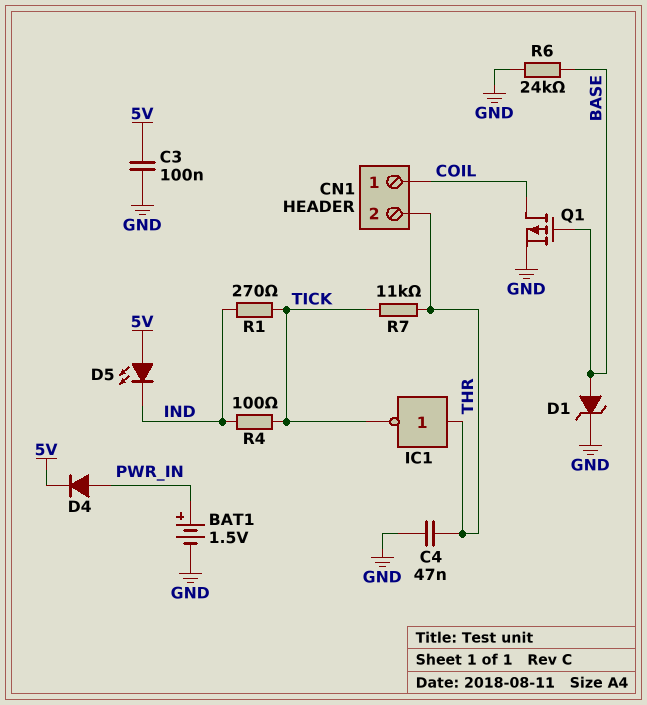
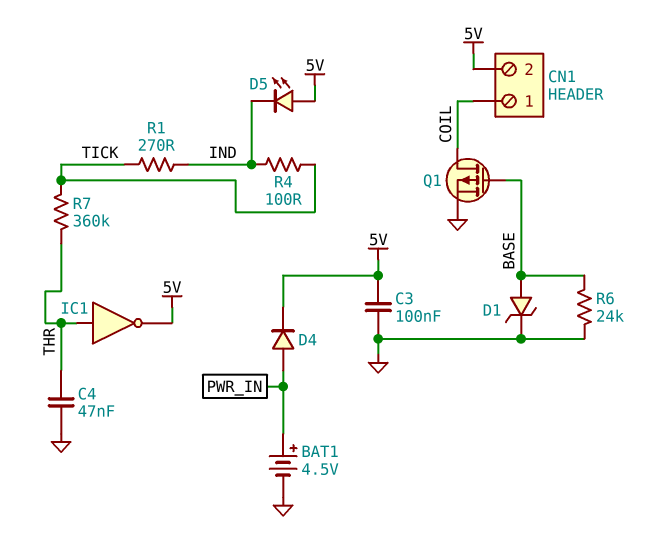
BAT1: 1.5V (plus PWR_IN, minus GND) -> 4.5V (plus PWR_IN, minus GND)
CN1 pin 2: THR -> 5V
IC1: NOT (in THR, out TICK) -> NOT (in THR, out 5V)
R7: 11k (THR, TICK) -> 360k (THR, TICK)

